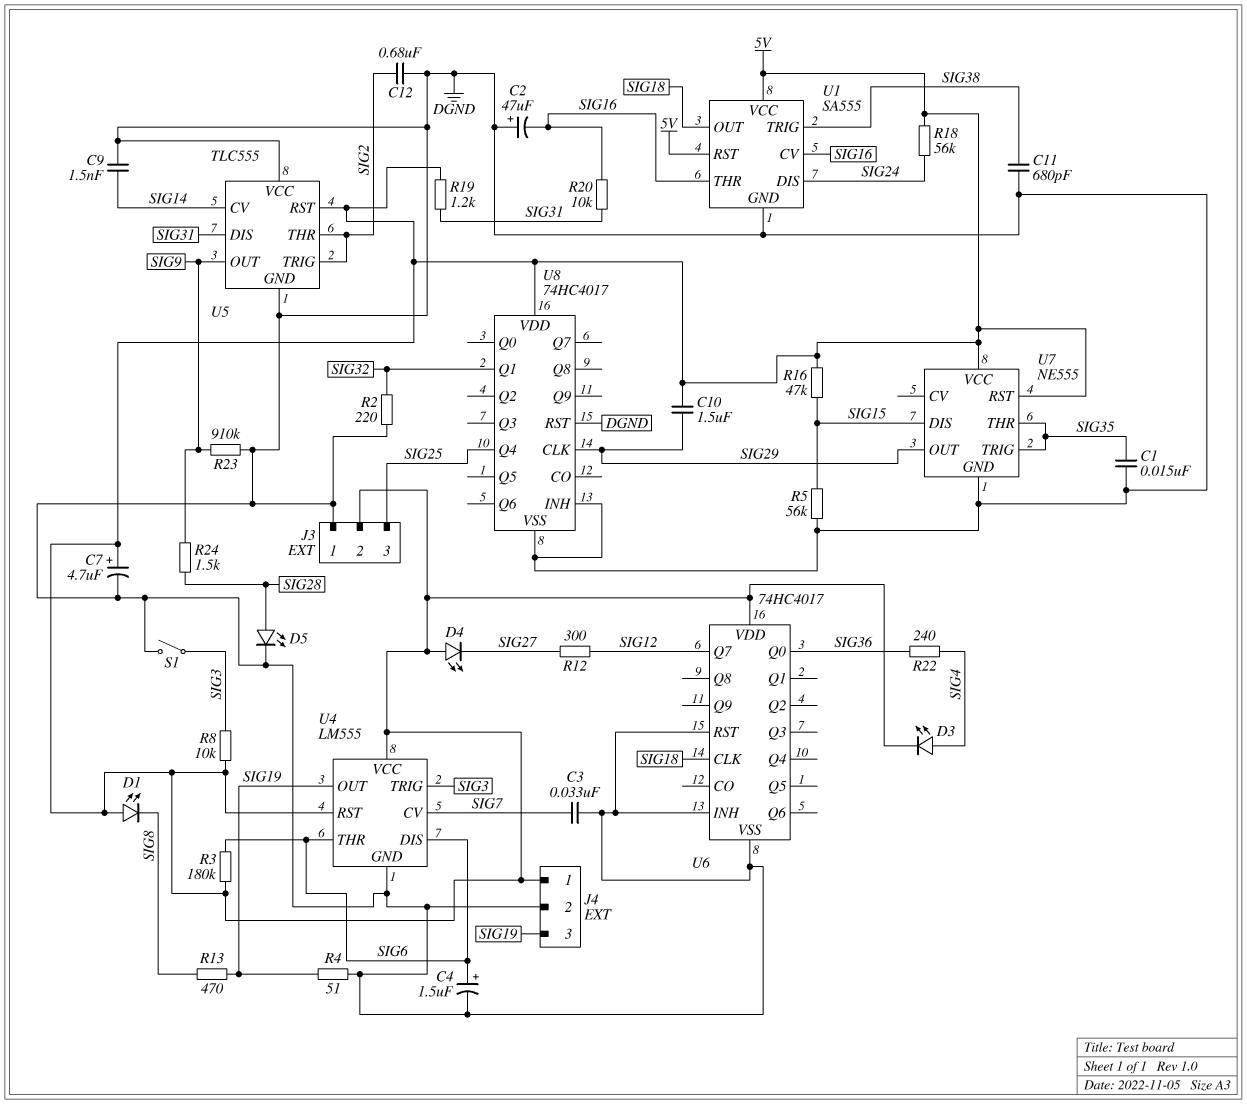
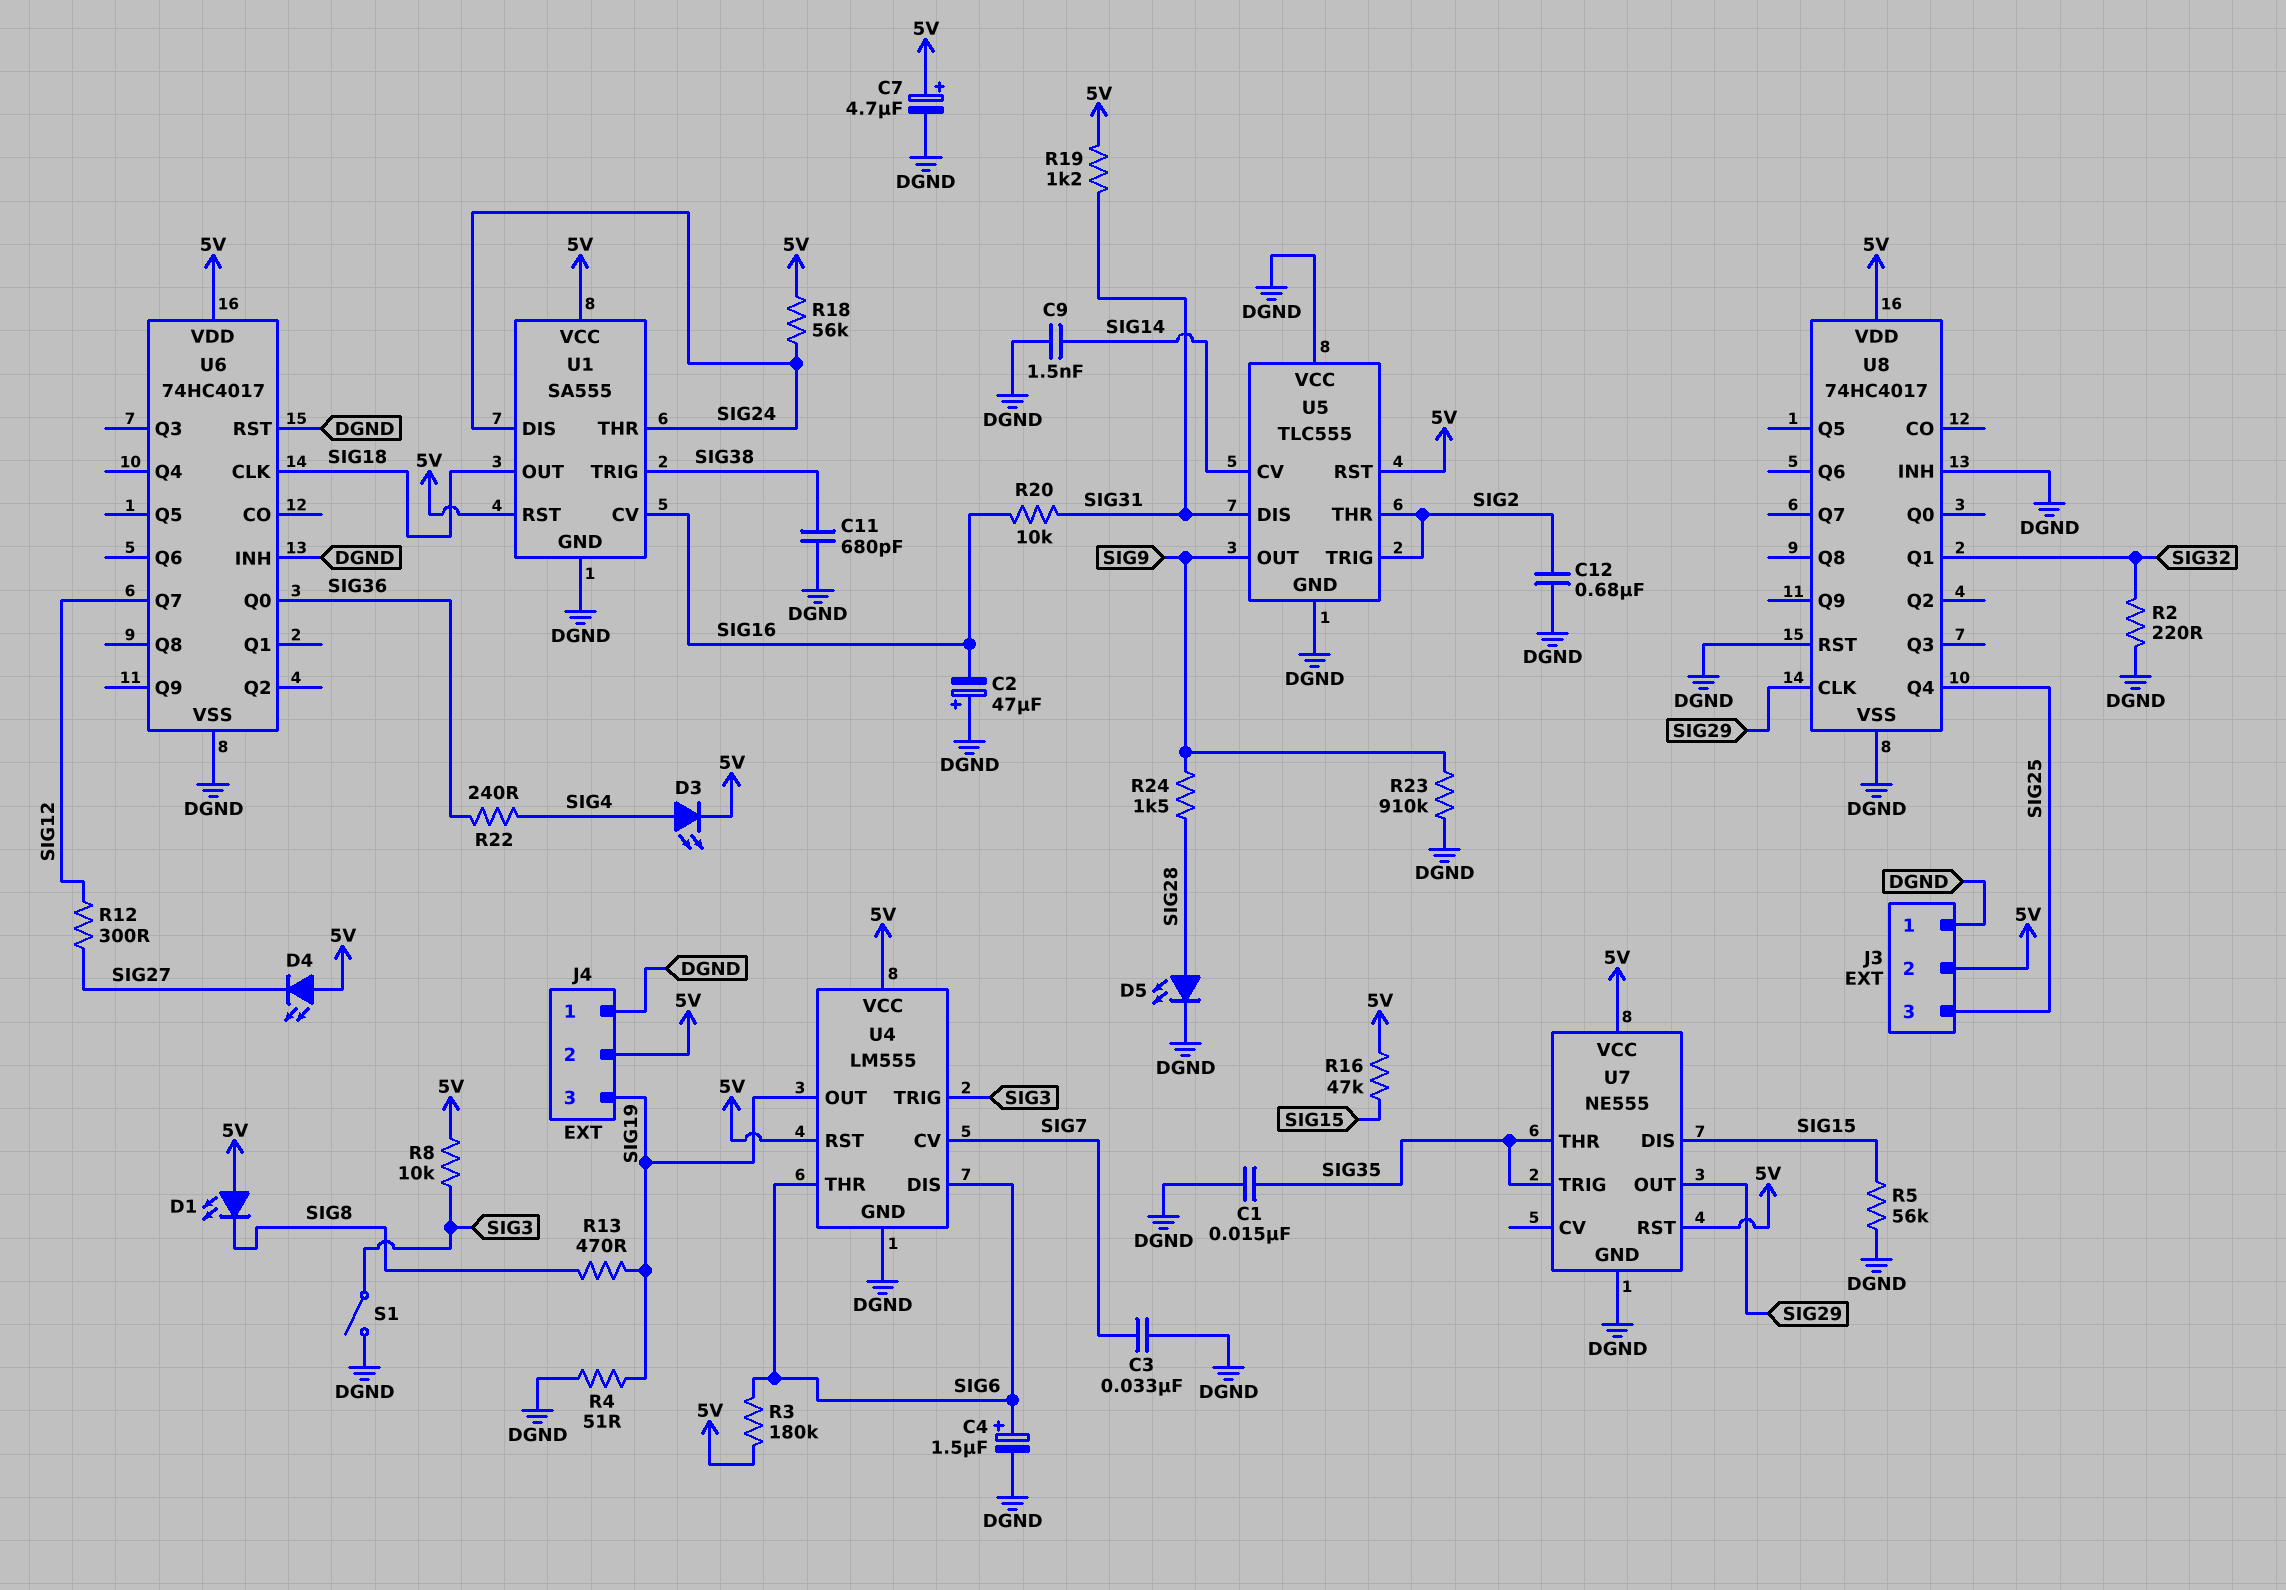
C10: 1.5uF (5V, SIG29) -> none
J4 pin 1: 5V -> DGND
J4 pin 2: DGND -> 5V
U1 pin THR: SIG16 -> SIG24

